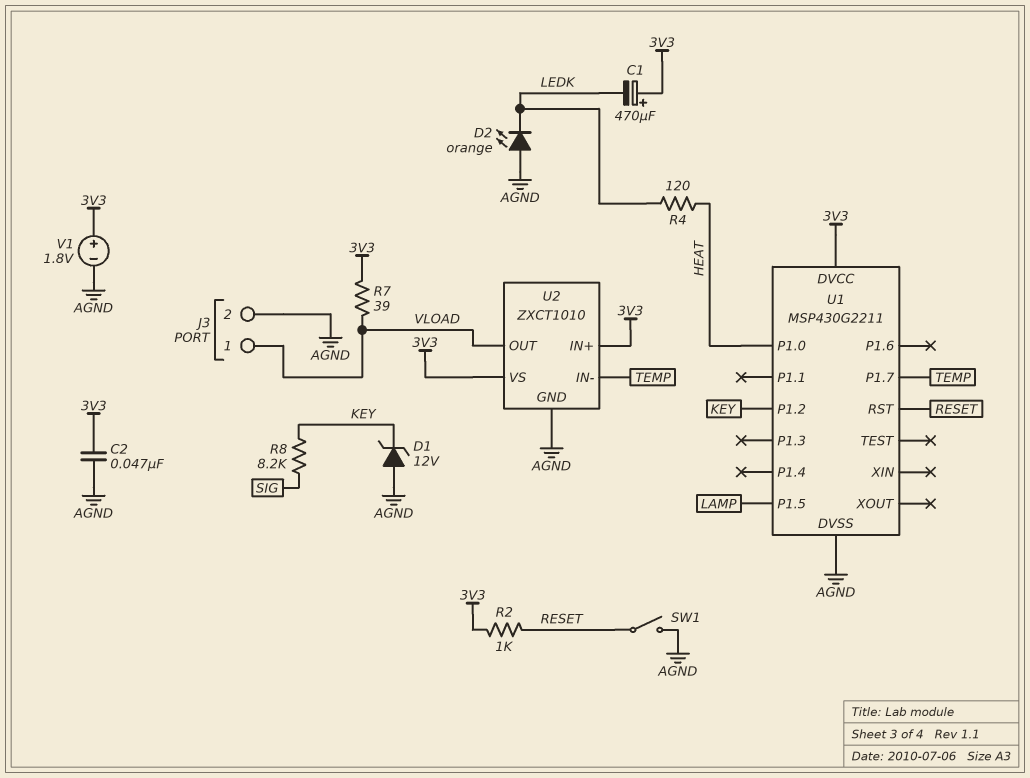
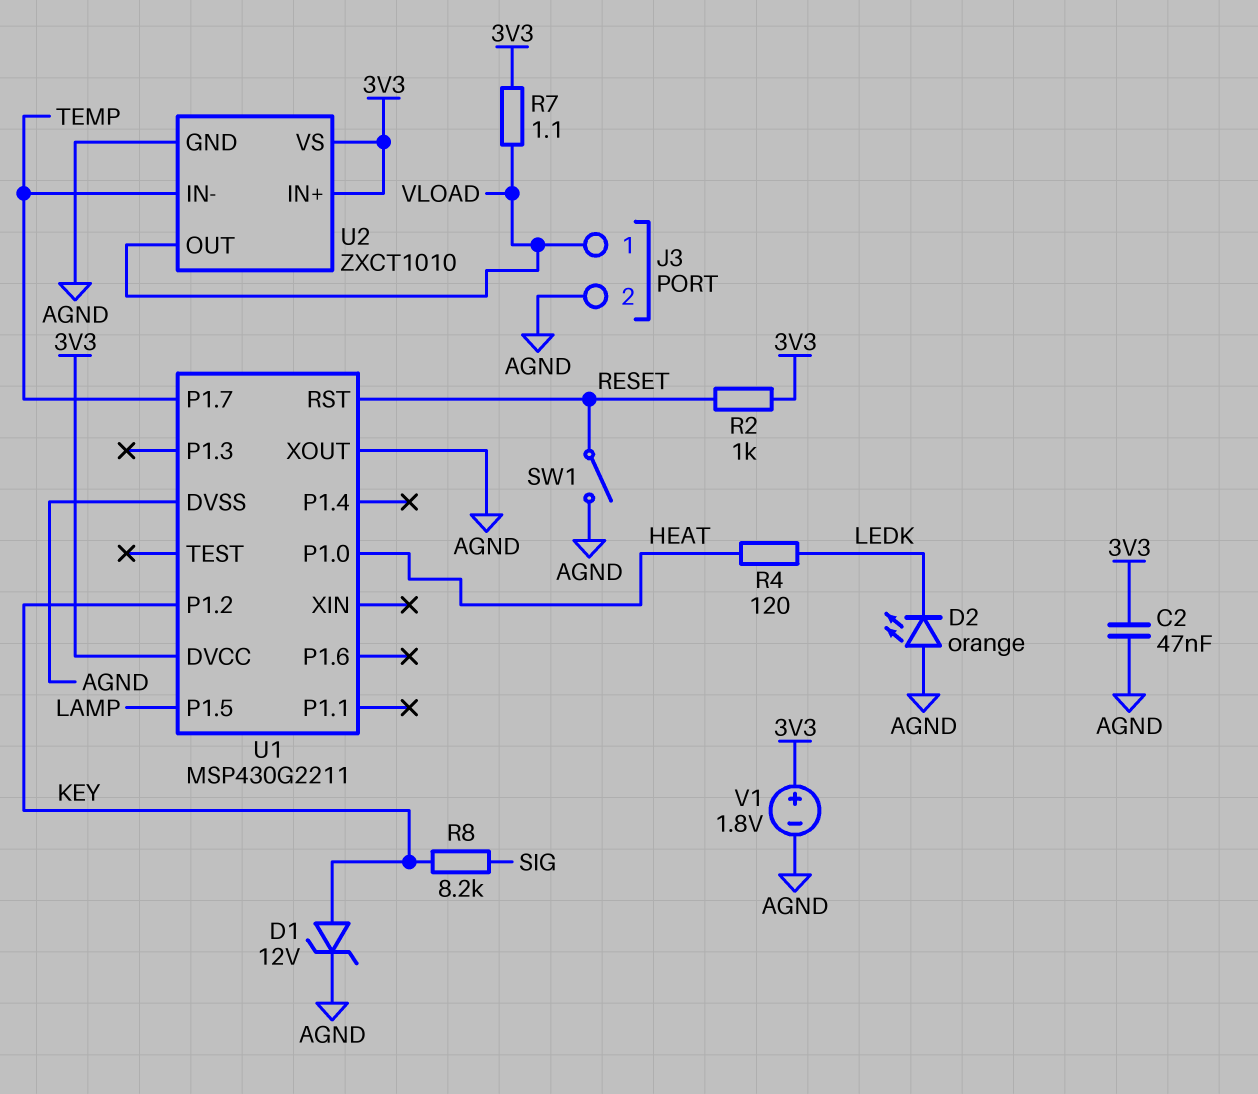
C1: 470uF (plus 3V3, minus LEDK) -> none
D1: zener 12V (A AGND, K KEY) -> zener 12V (A KEY, K AGND)
R7: 39 (3V3, VLOAD) -> 1.1 (3V3, VLOAD)
U1 pin XOUT: none -> AGND

